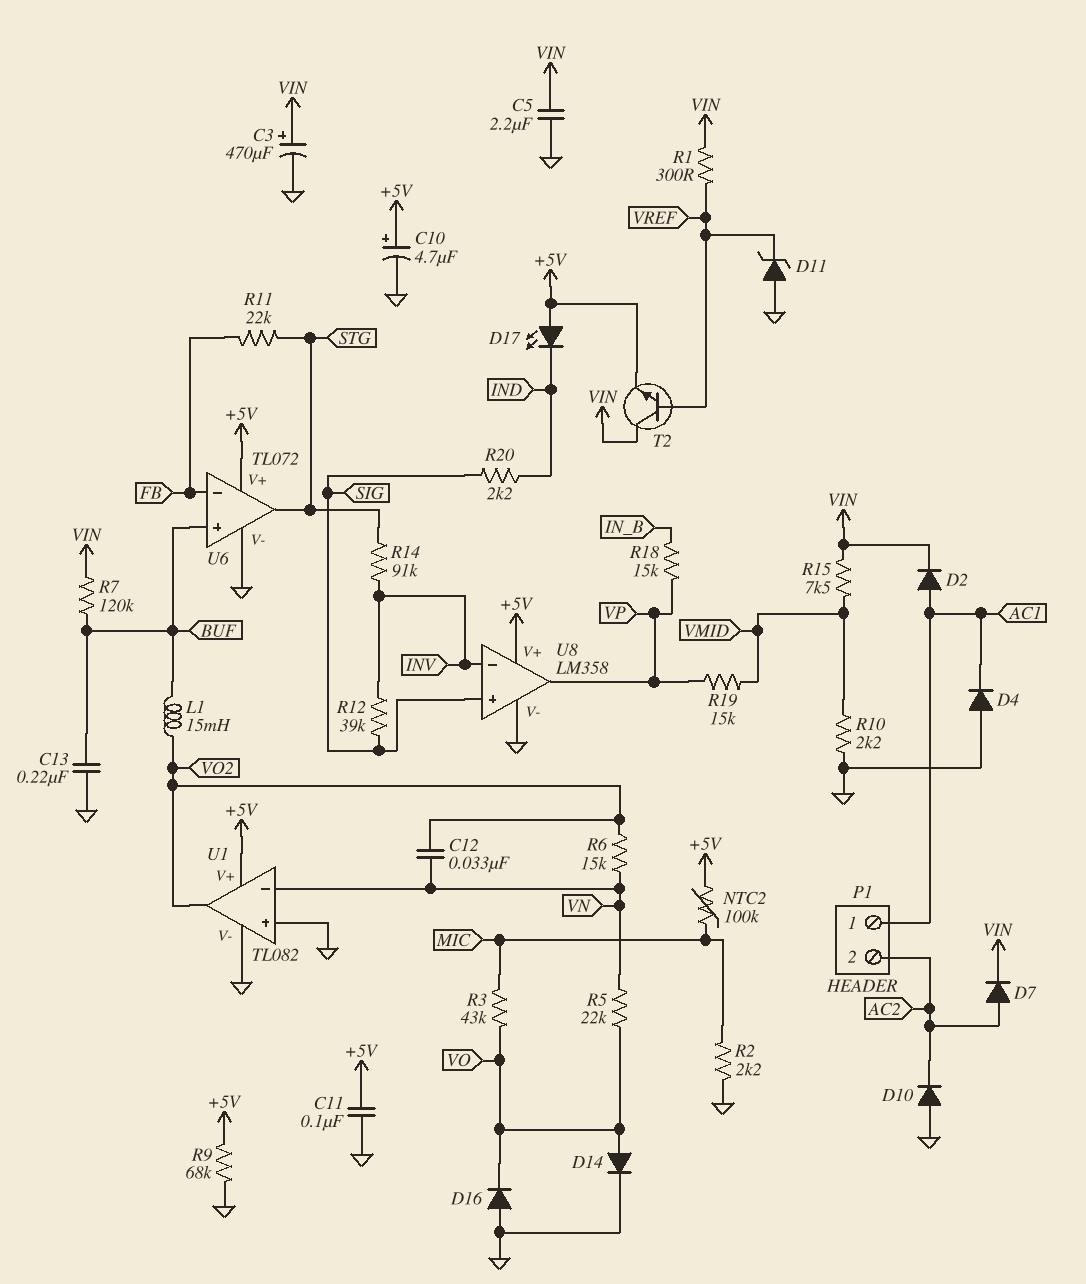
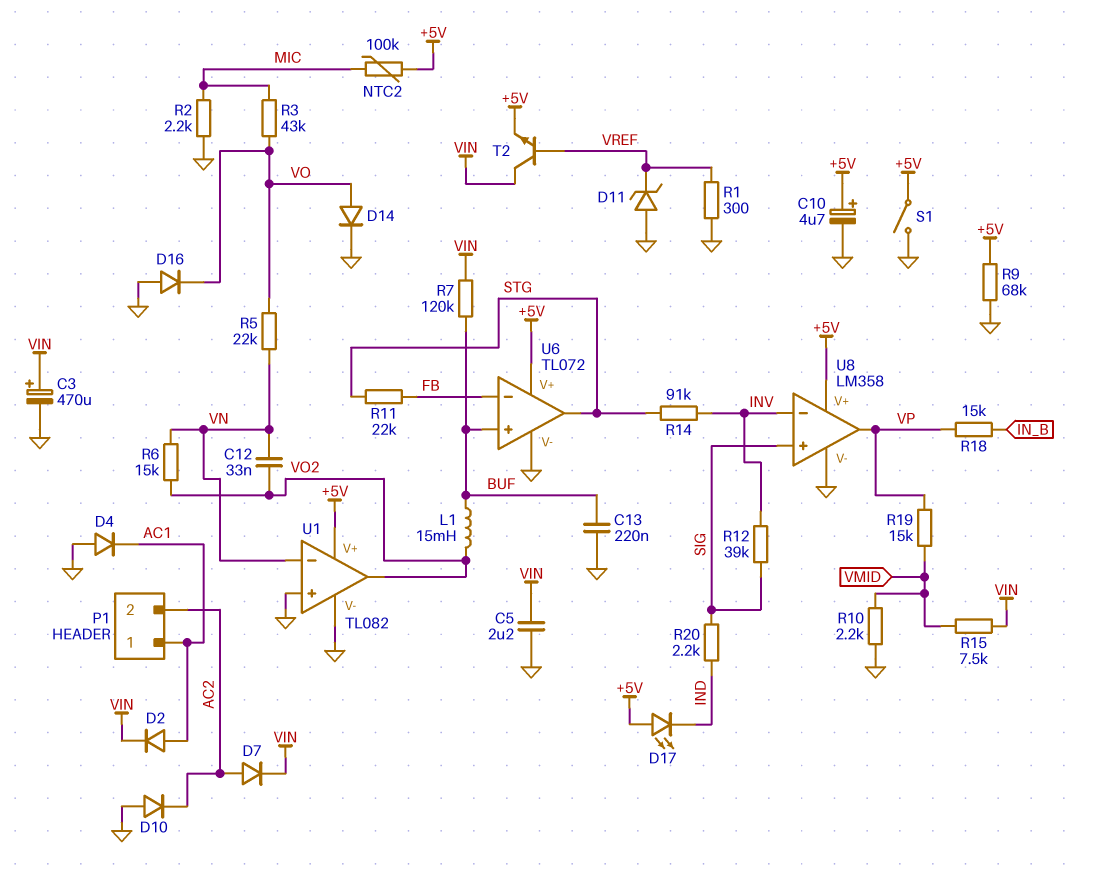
C11: 100nF (+5V, GND) -> none
R1: 300 (VIN, VREF) -> 300 (GND, VREF)
S1: none -> switch (+5V, GND)

